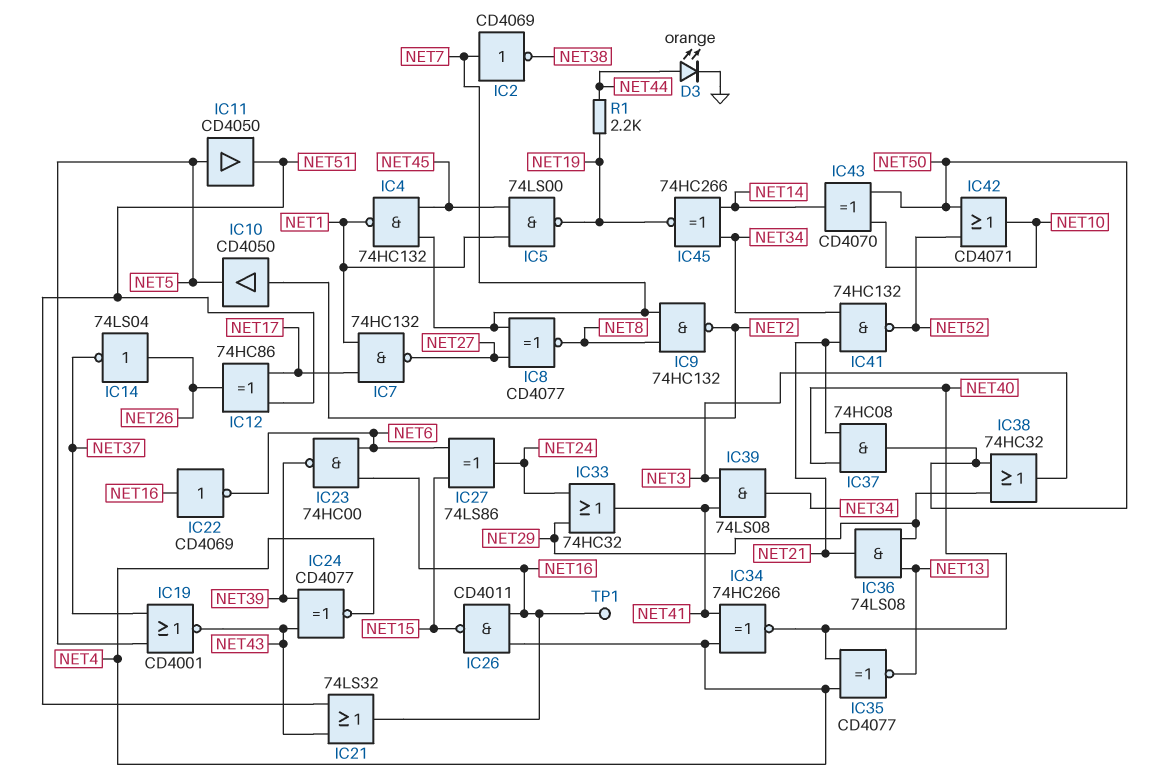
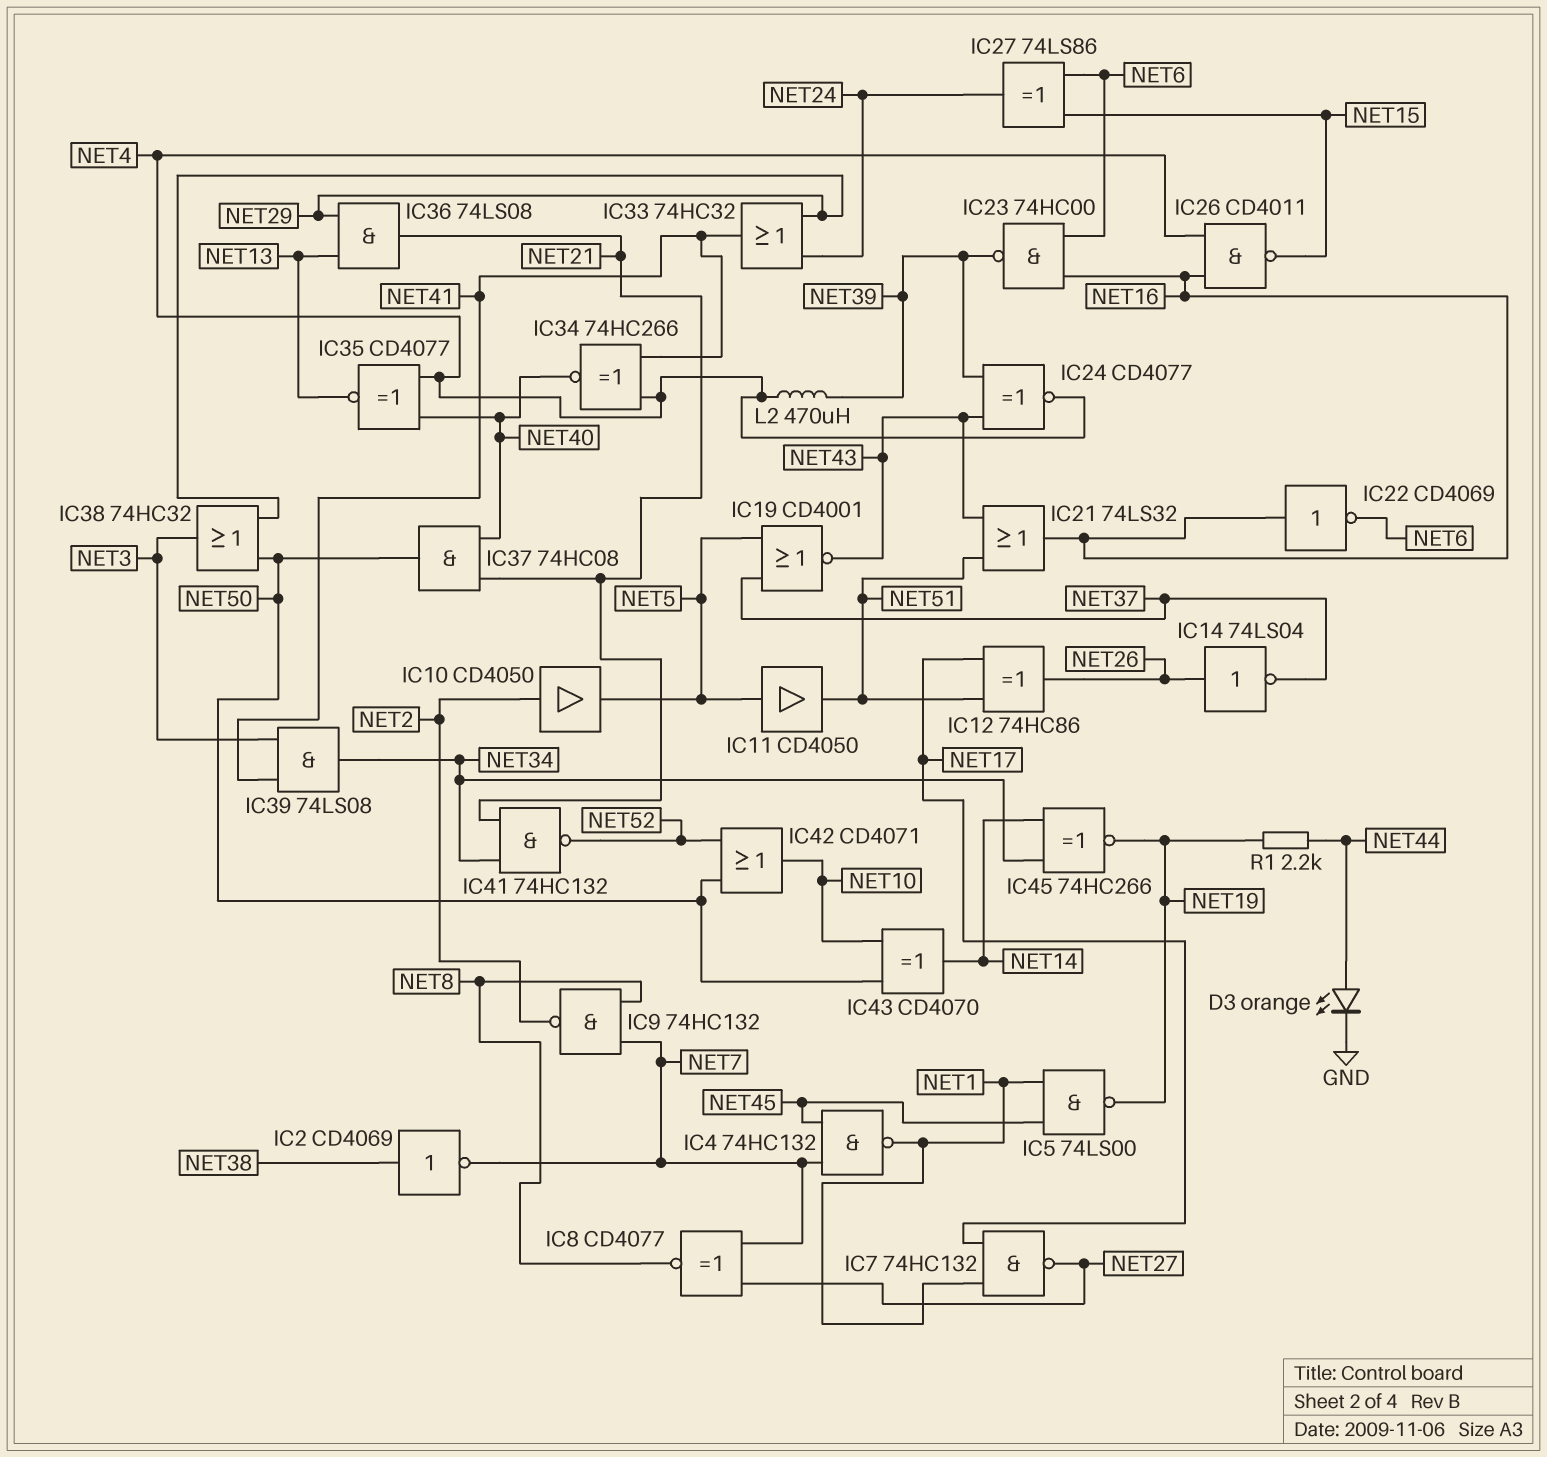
IC2: NOT CD4069 (in NET7, out NET38) -> NOT CD4069 (in NET38, out NET7)
L2: none -> 470uH (NET4, NET39)
TP1: test point (NET16) -> none

